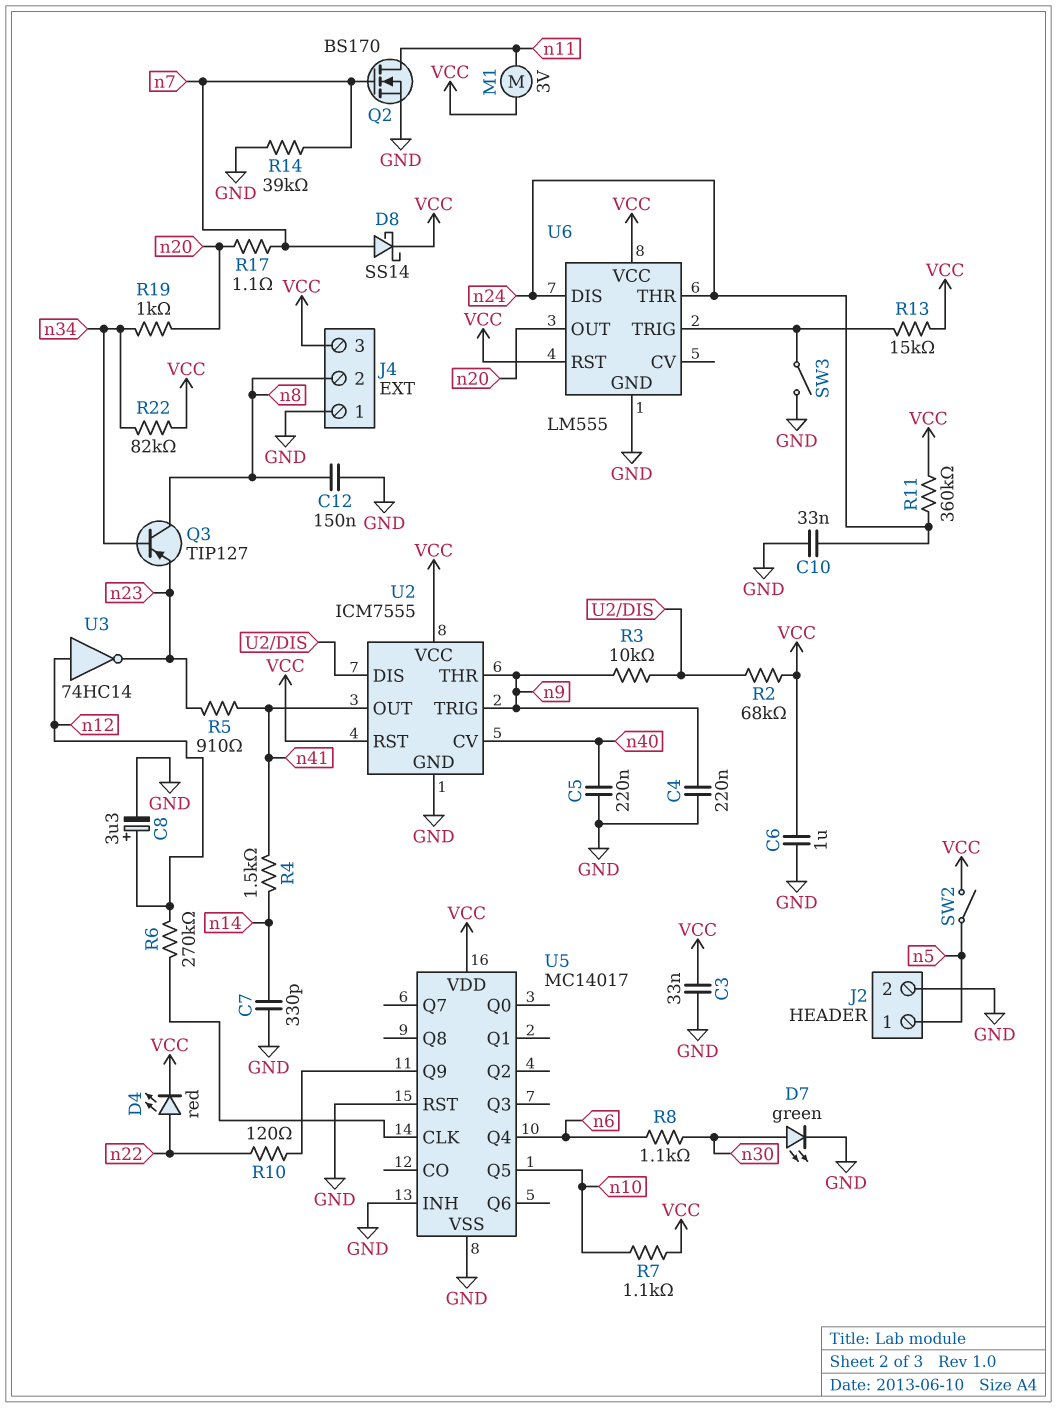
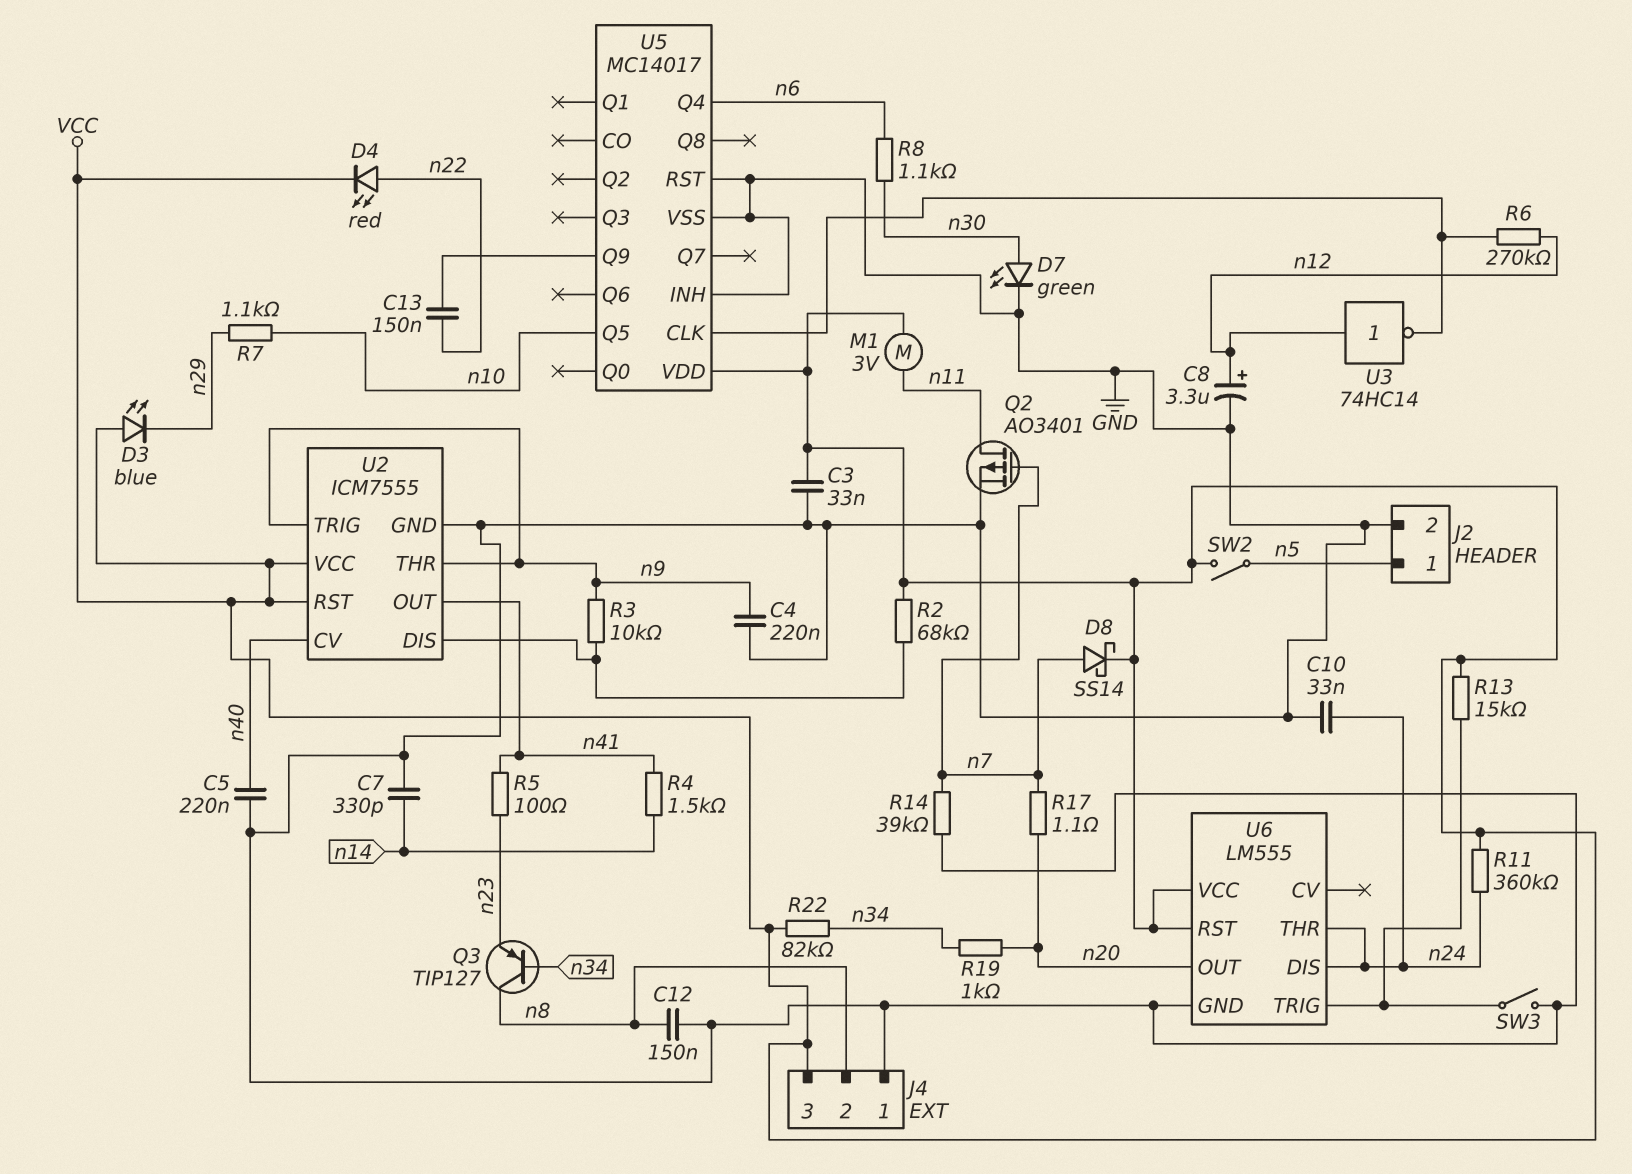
C6: 1uF (GND, VCC) -> none
C13: none -> 150nF (U5/Q9, n22)
D3: none -> LED blue (A VCC, K n29)
Q2: NMOS BS170 (G n7, D n11, S GND) -> PMOS AO3401 (G n7, D n11, S GND)
R5: 910 (n23, n41) -> 100 (n23, n41)
R7: 1.1k (VCC, n10) -> 1.1k (n10, n29)
R10: 120 (U5/Q9, n22) -> none
U3: NOT 74HC14 (in n12, out n23) -> NOT 74HC14 (in n12, out U5/CLK)

